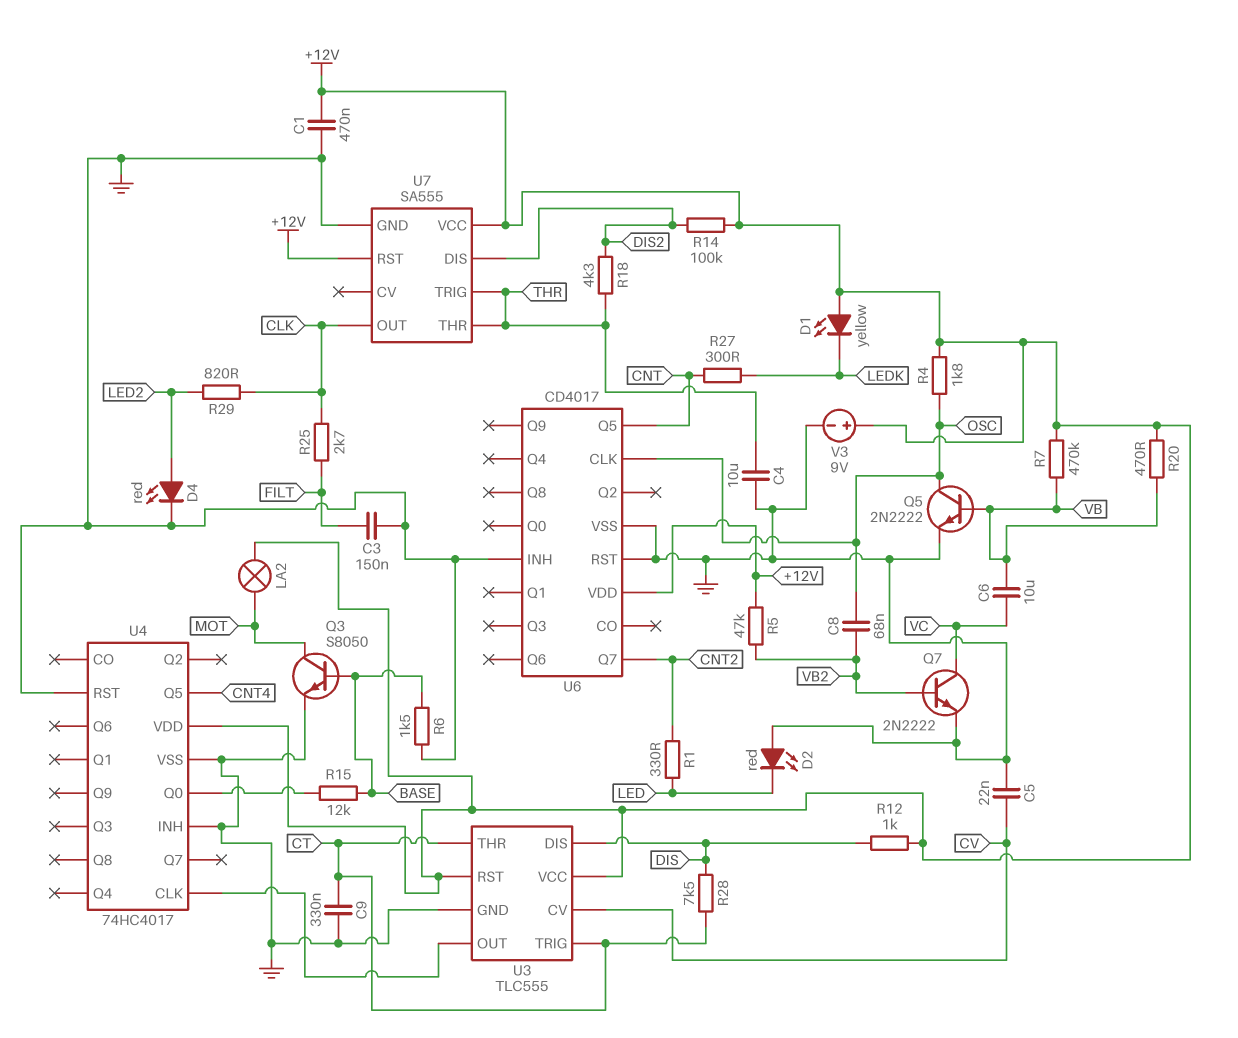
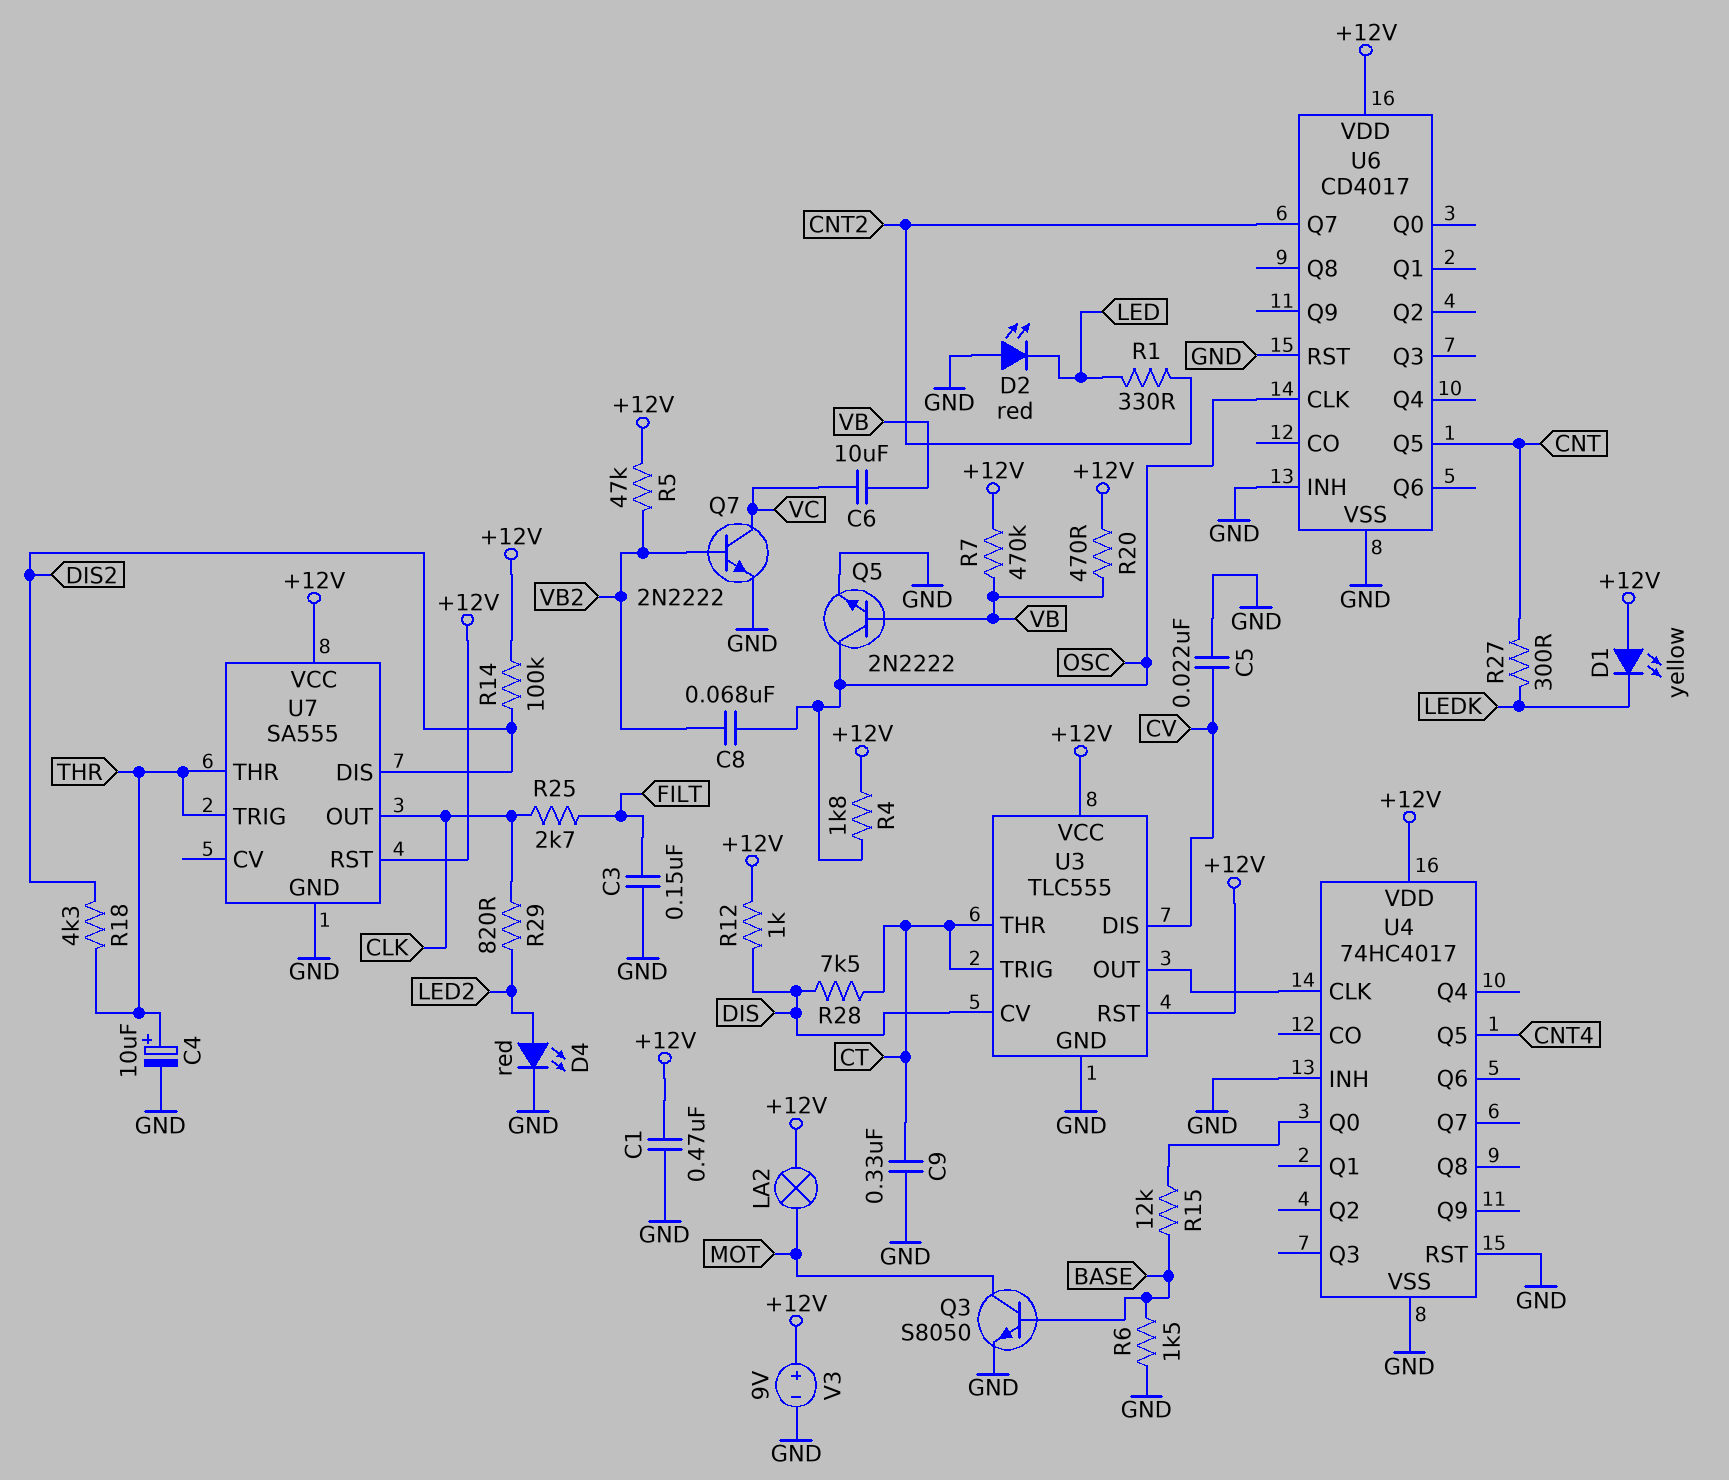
C4: 10uF (GND, THR) -> 10uF (plus THR, minus GND)
U3 pin CV: CV -> DIS
U3 pin DIS: DIS -> CV

